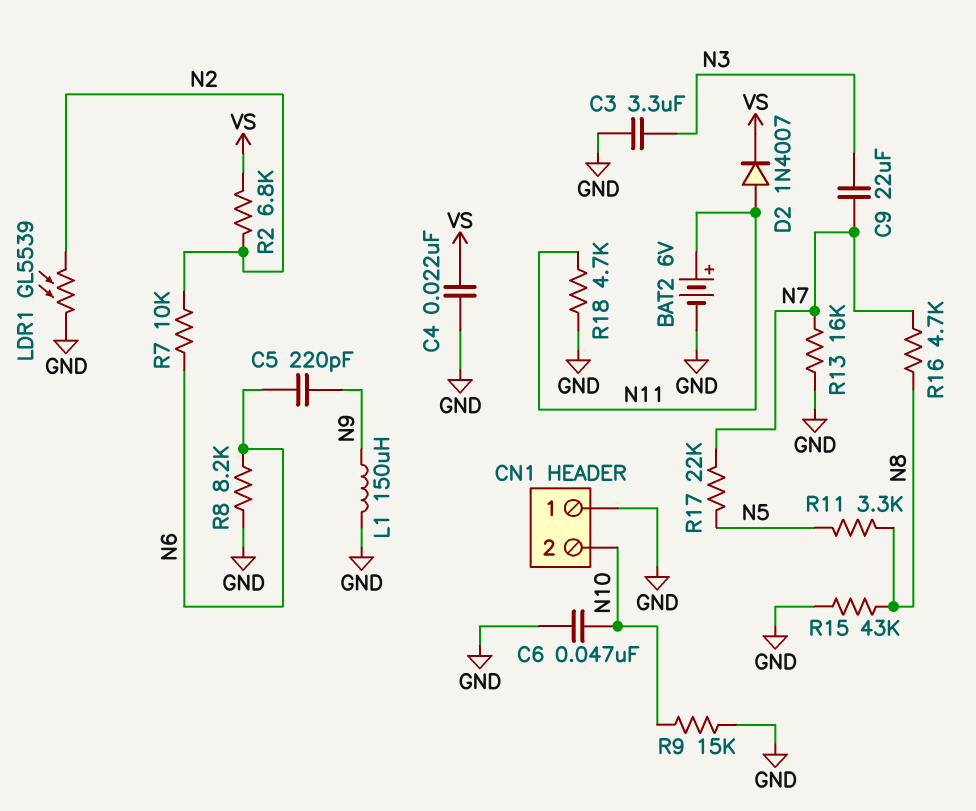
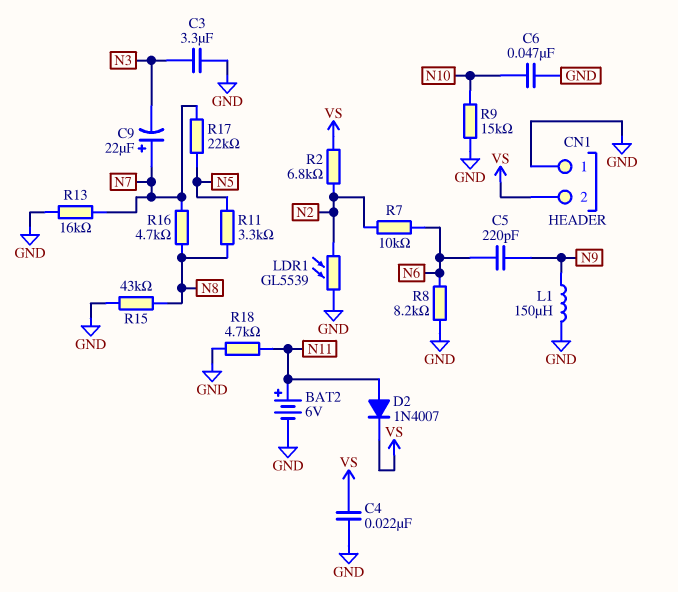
C9: 22uF (N3, N7) -> 22uF (plus N7, minus N3)
CN1 pin 2: N10 -> VS

